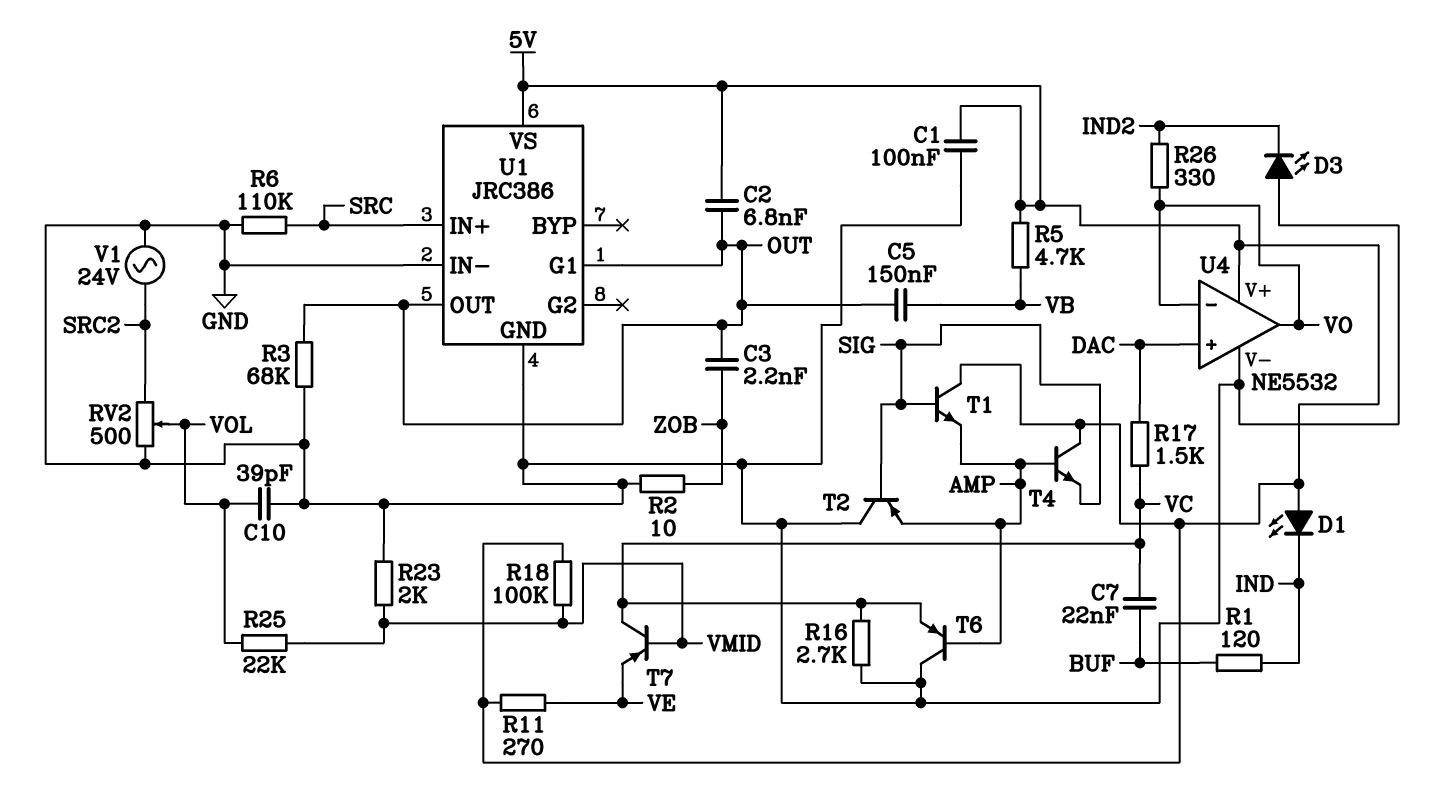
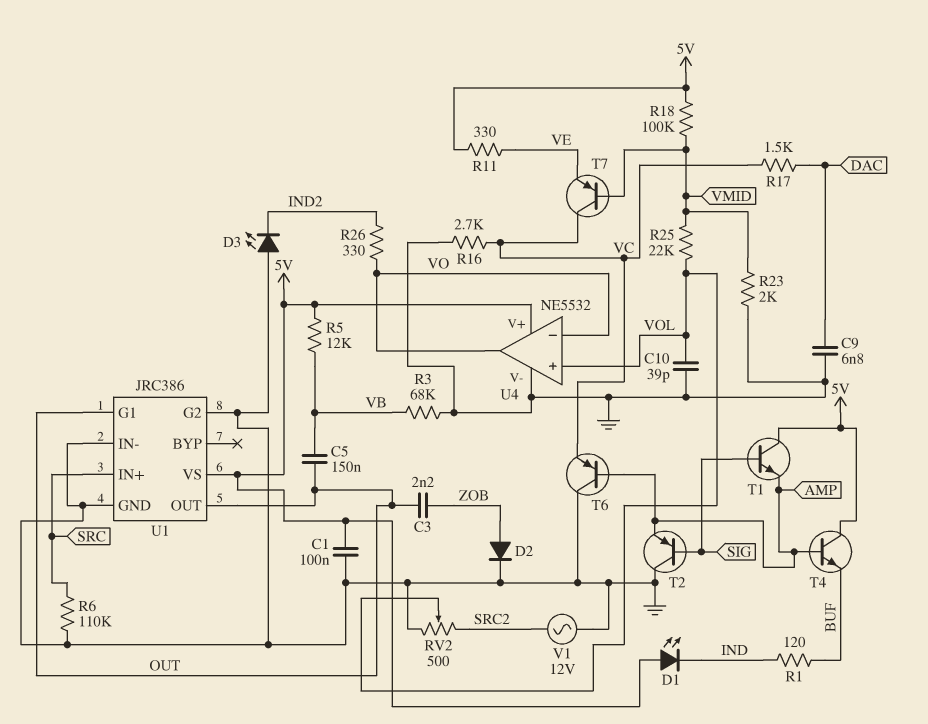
C2: 6.8nF (5V, OUT) -> none
C7: 22nF (BUF, VC) -> none
C9: none -> 6.8nF (DAC, GND)
D2: none -> diode (A ZOB, K GND)
R2: 10 (GND, ZOB) -> none
R3: 68k (GND, OUT) -> 68k (GND, VB)
R5: 4.7k (5V, VB) -> 12k (5V, VB)
R11: 270 (5V, VE) -> 330 (5V, VE)
T4: NPN (B AMP, C 5V, E SIG) -> NPN (B AMP, C 5V, E BUF)
U1 pin G2: none -> GND
U4 pin in+: DAC -> VOL
V1: AC 24V (GND, SRC2) -> AC 12V (GND, SRC2)

